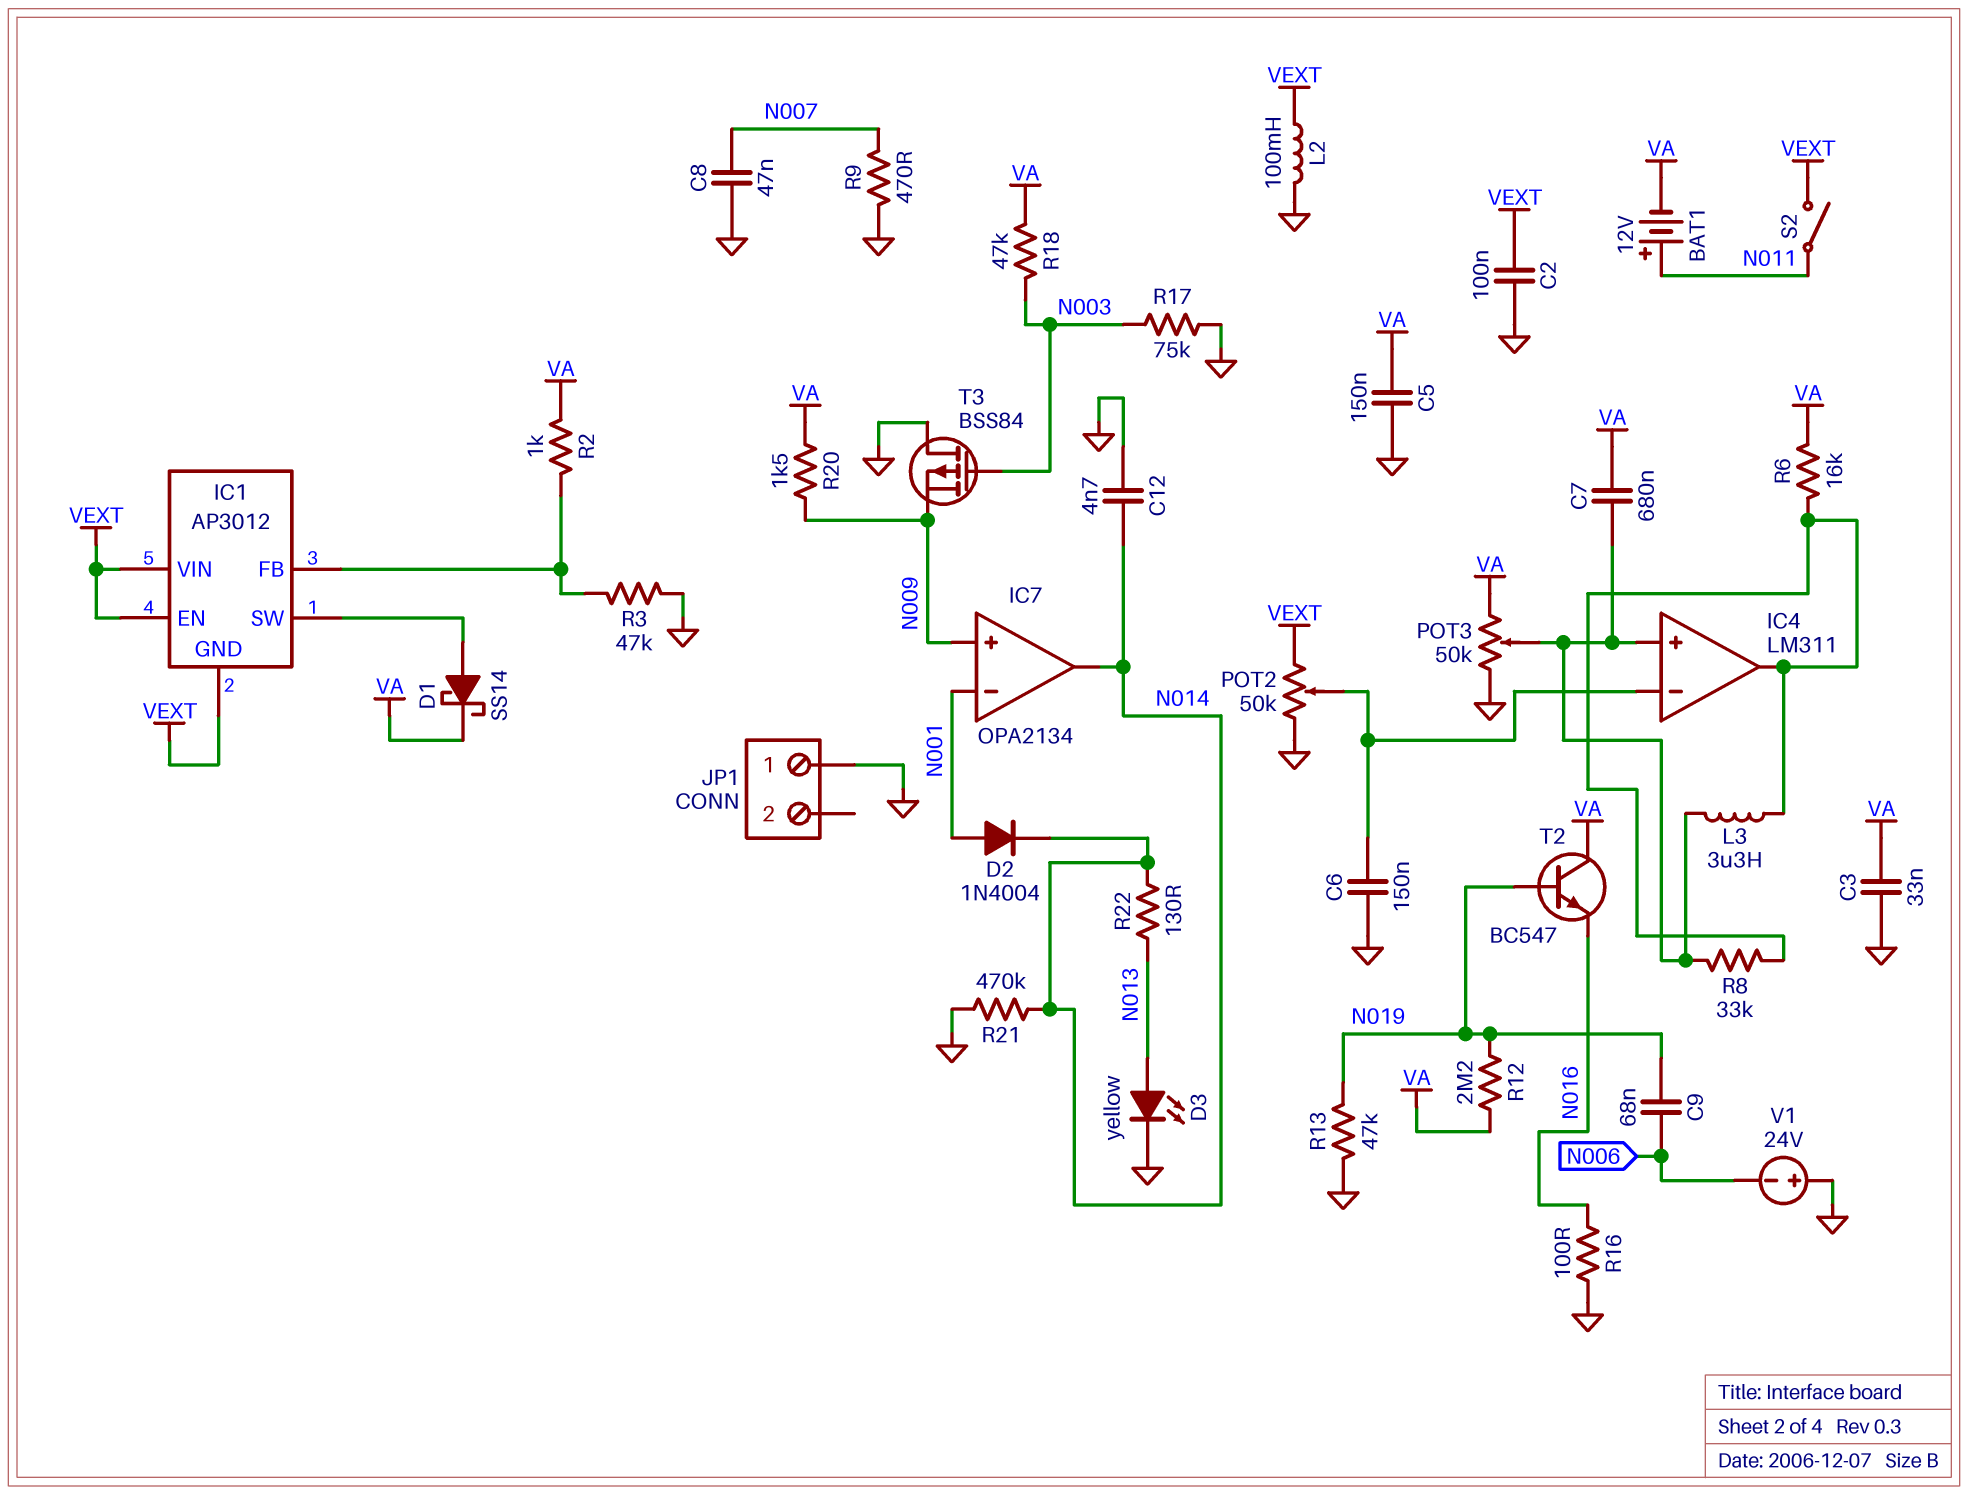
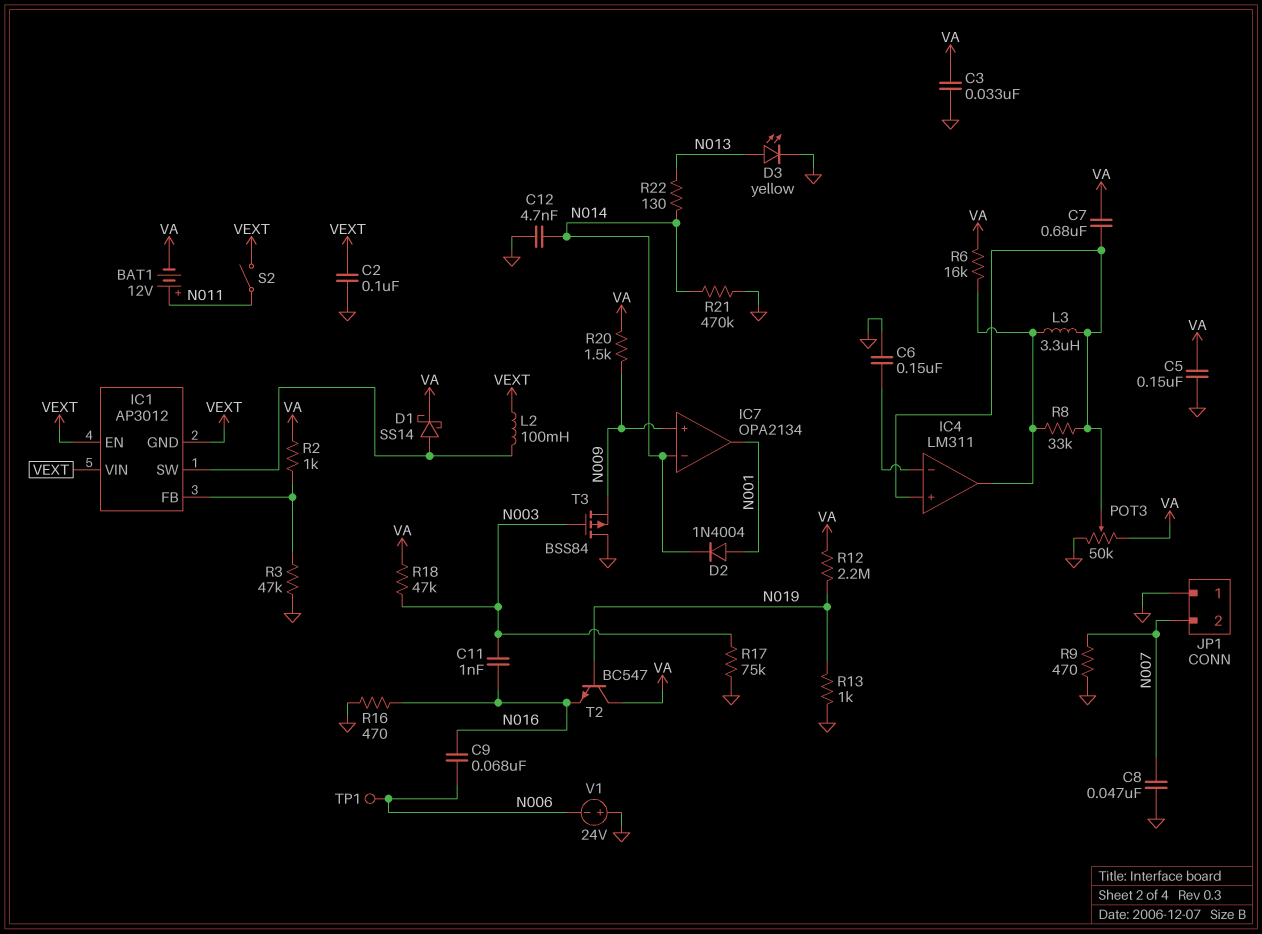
C9: 68nF (N006, N019) -> 68nF (N006, N016)
C11: none -> 1nF (N003, N016)
IC7 pin in-: N001 -> N014
IC7 pin out: N014 -> N001
JP1 pin 2: none -> N007
L2: 100mH (GND, VEXT) -> 100mH (IC1/SW, VEXT)
POT2: 50k (GND, VEXT, wiper IC4/in-) -> none
R13: 47k (GND, N019) -> 1k (GND, N019)
R16: 100 (GND, N016) -> 470 (GND, N016)
TP1: none -> test point (N006)

